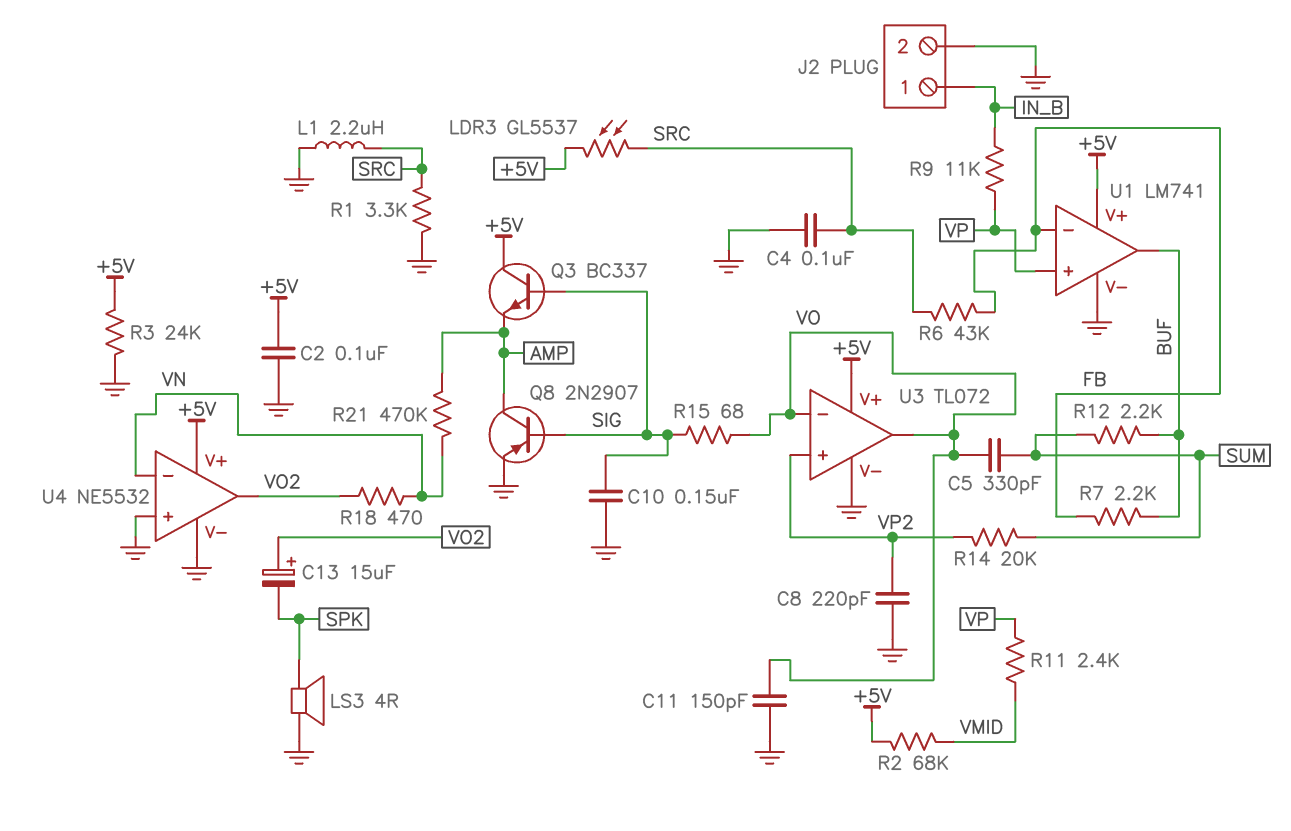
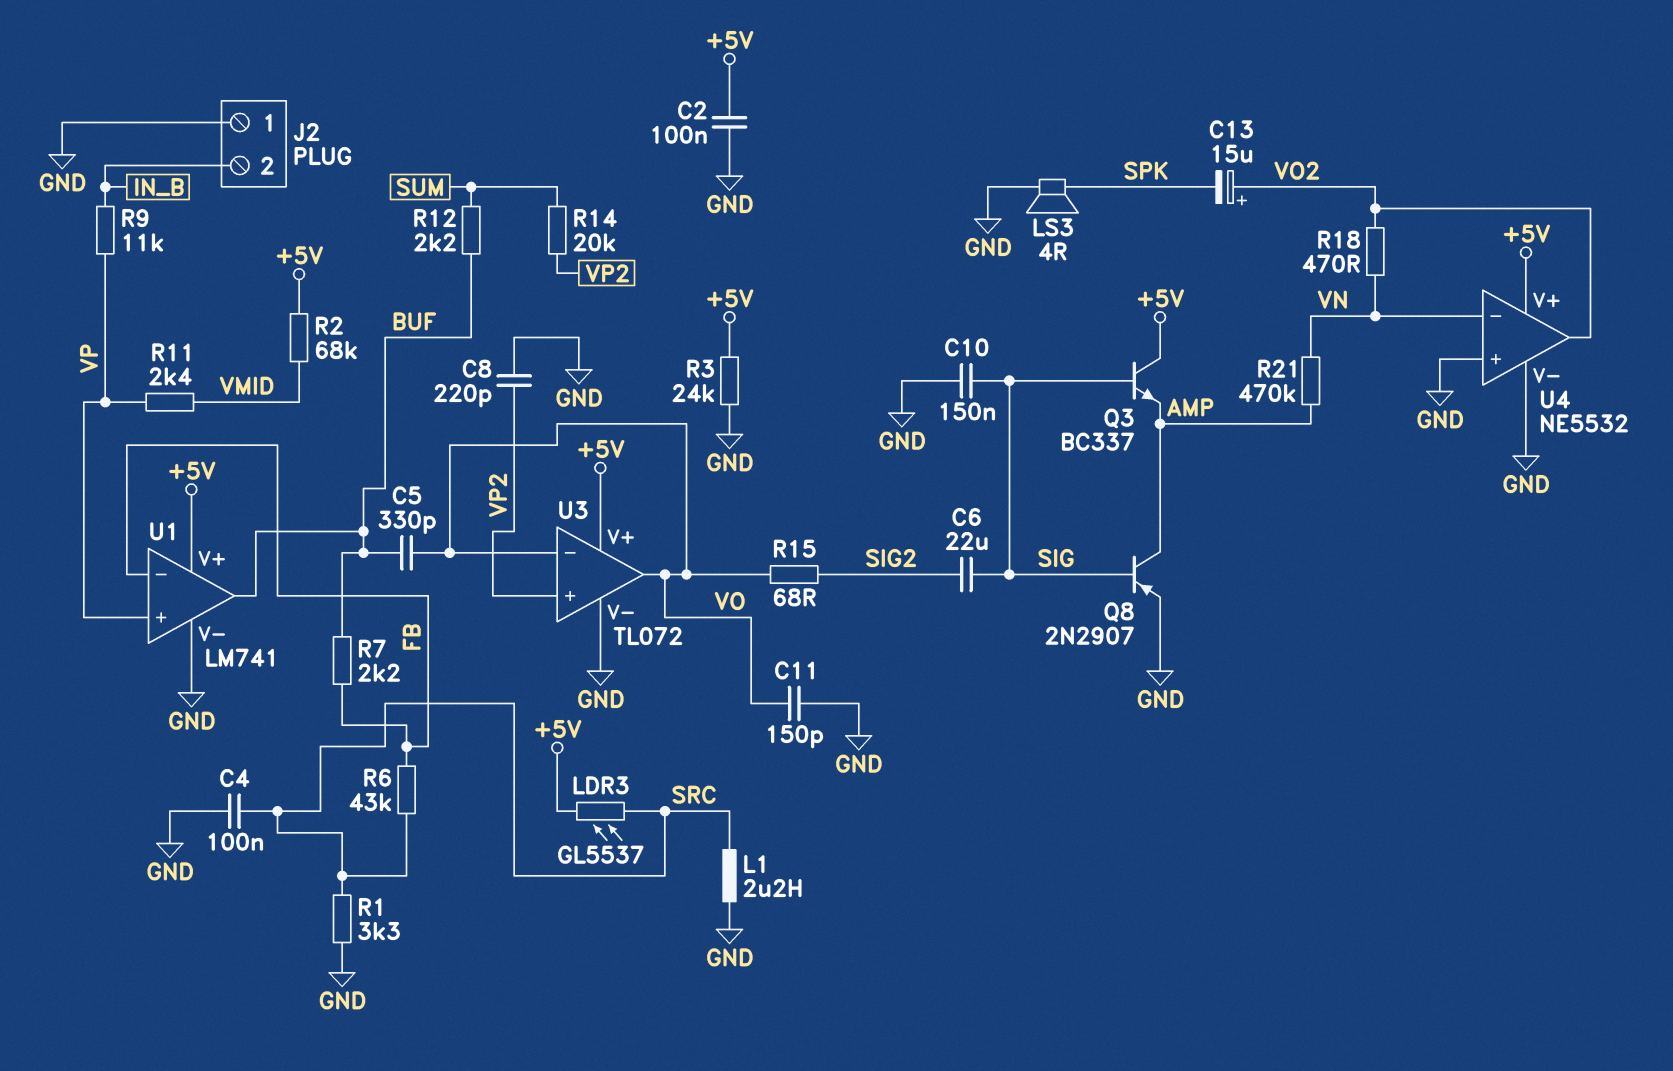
C5: 330pF (SUM, VO) -> 330pF (BUF, VO)
C6: none -> 22uF (SIG, SIG2)
J2 pin 1: IN_B -> GND
J2 pin 2: GND -> IN_B
R15: 68 (SIG, VO) -> 68 (SIG2, VO)

